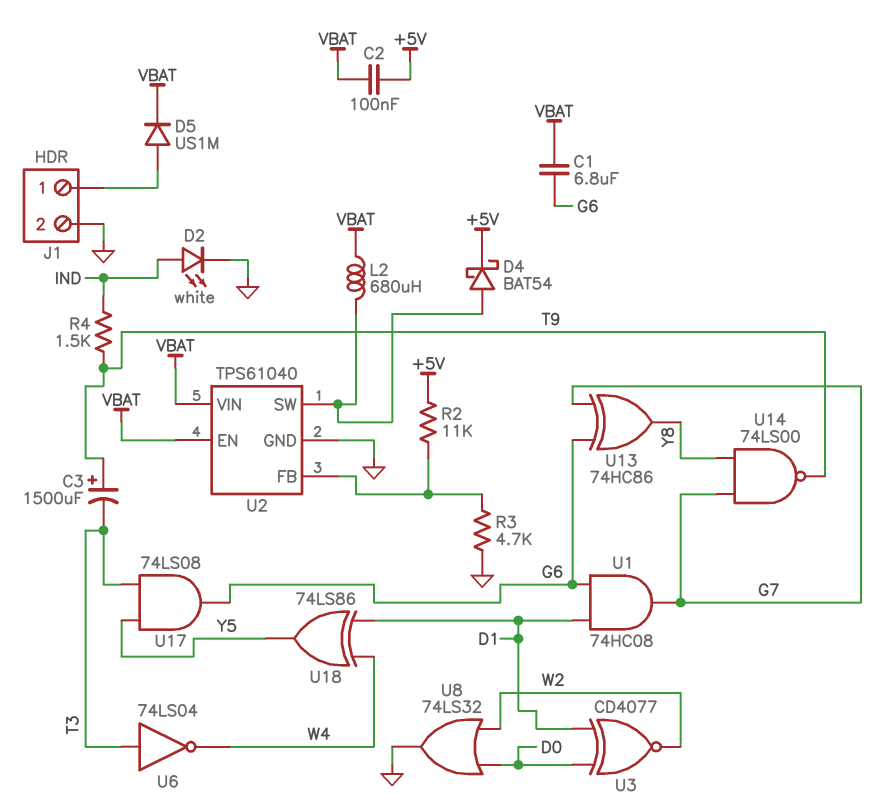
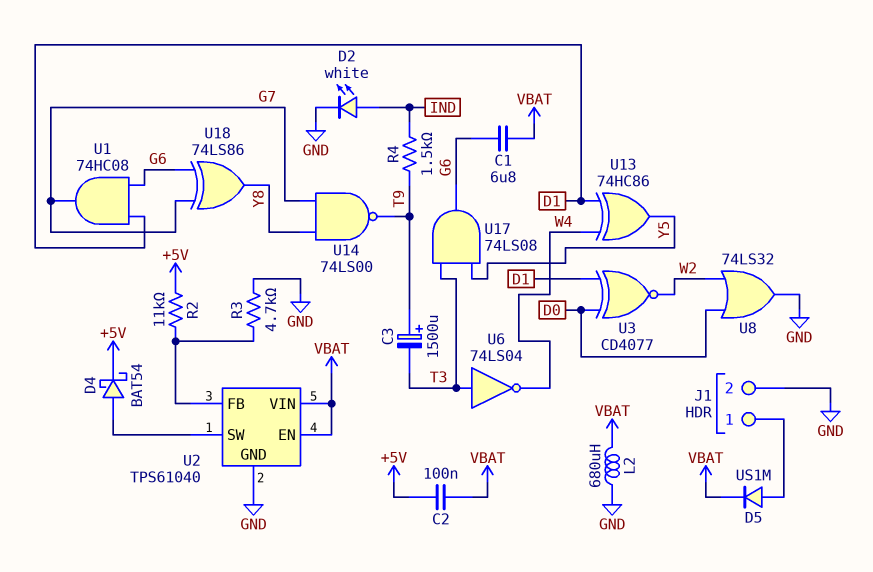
L2: 680uH (U2/SW, VBAT) -> 680uH (GND, VBAT)
U13: XOR 74HC86 (in G6, in G7, out Y8) -> XOR 74HC86 (in D1, in W4, out Y5)
U18: XOR 74LS86 (in D1, in W4, out Y5) -> XOR 74LS86 (in G6, in G7, out Y8)

